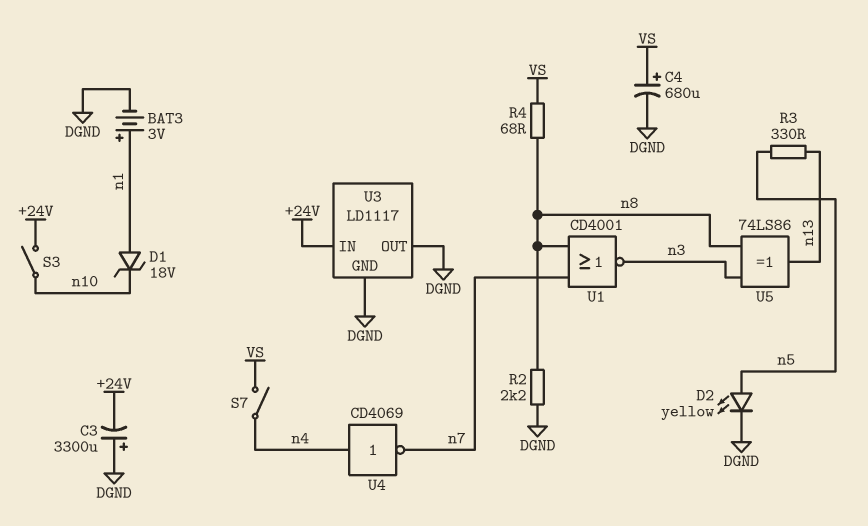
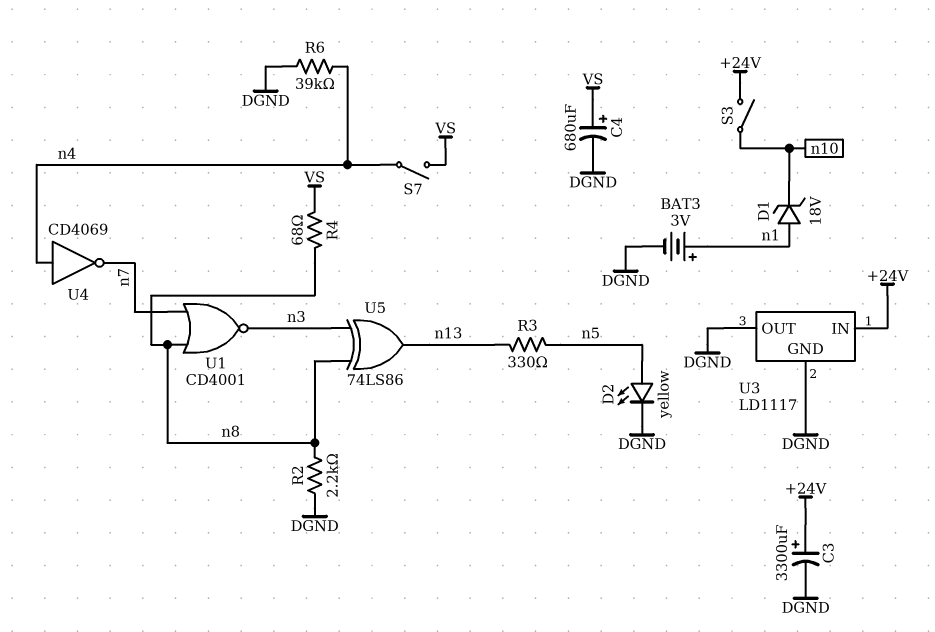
C3: 3300uF (plus DGND, minus +24V) -> 3300uF (plus +24V, minus DGND)
R6: none -> 39k (DGND, n4)

